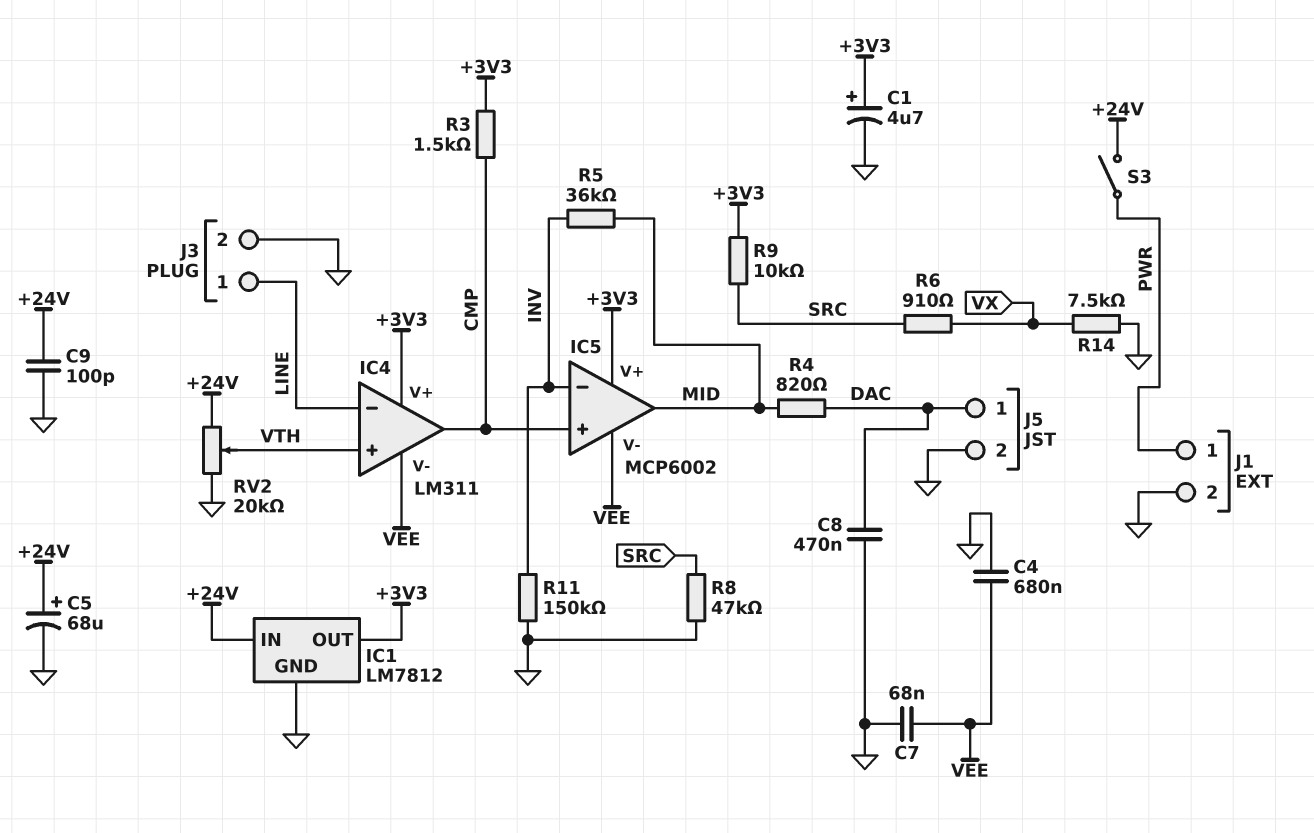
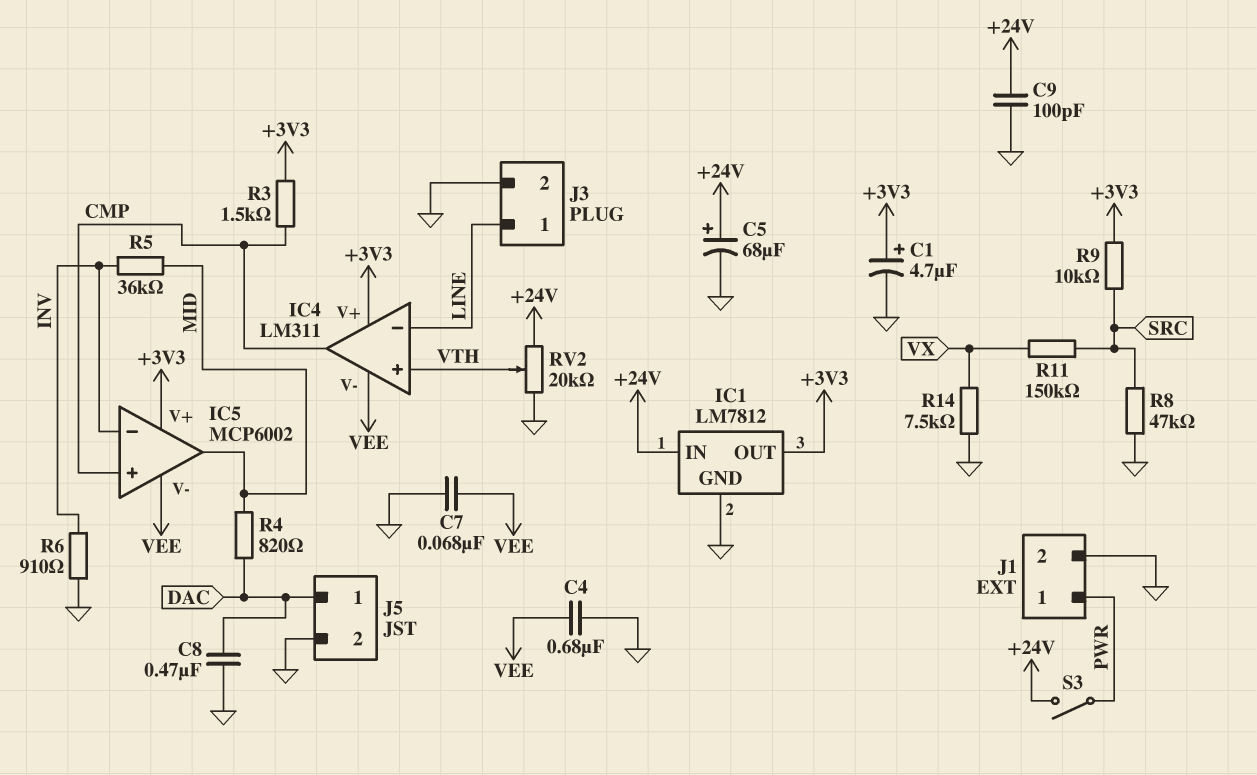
R6: 910 (SRC, VX) -> 910 (GND, INV)
R11: 150k (GND, INV) -> 150k (SRC, VX)

